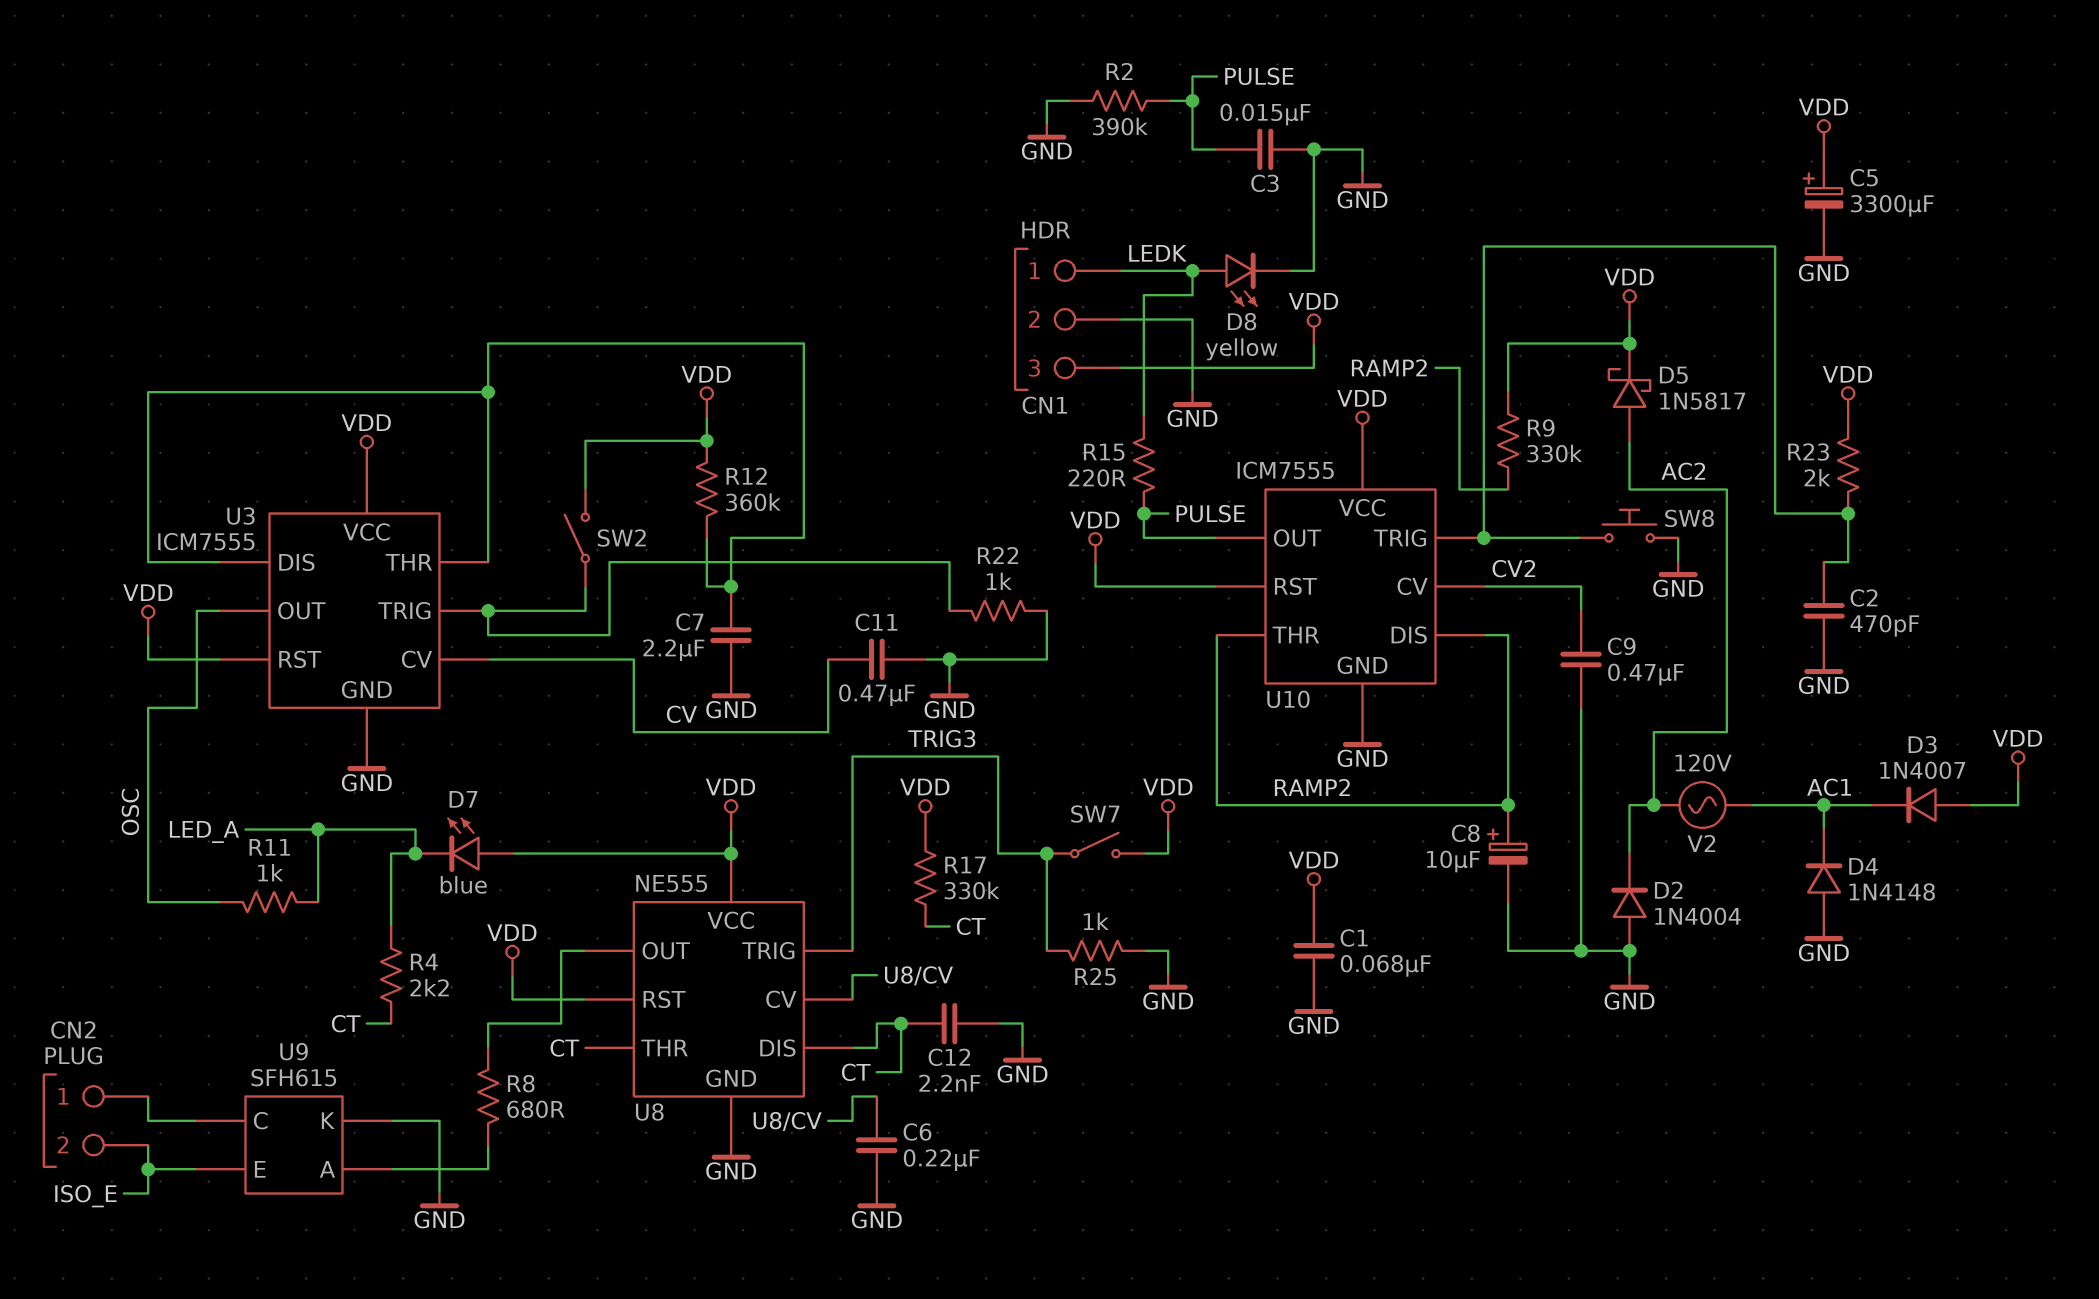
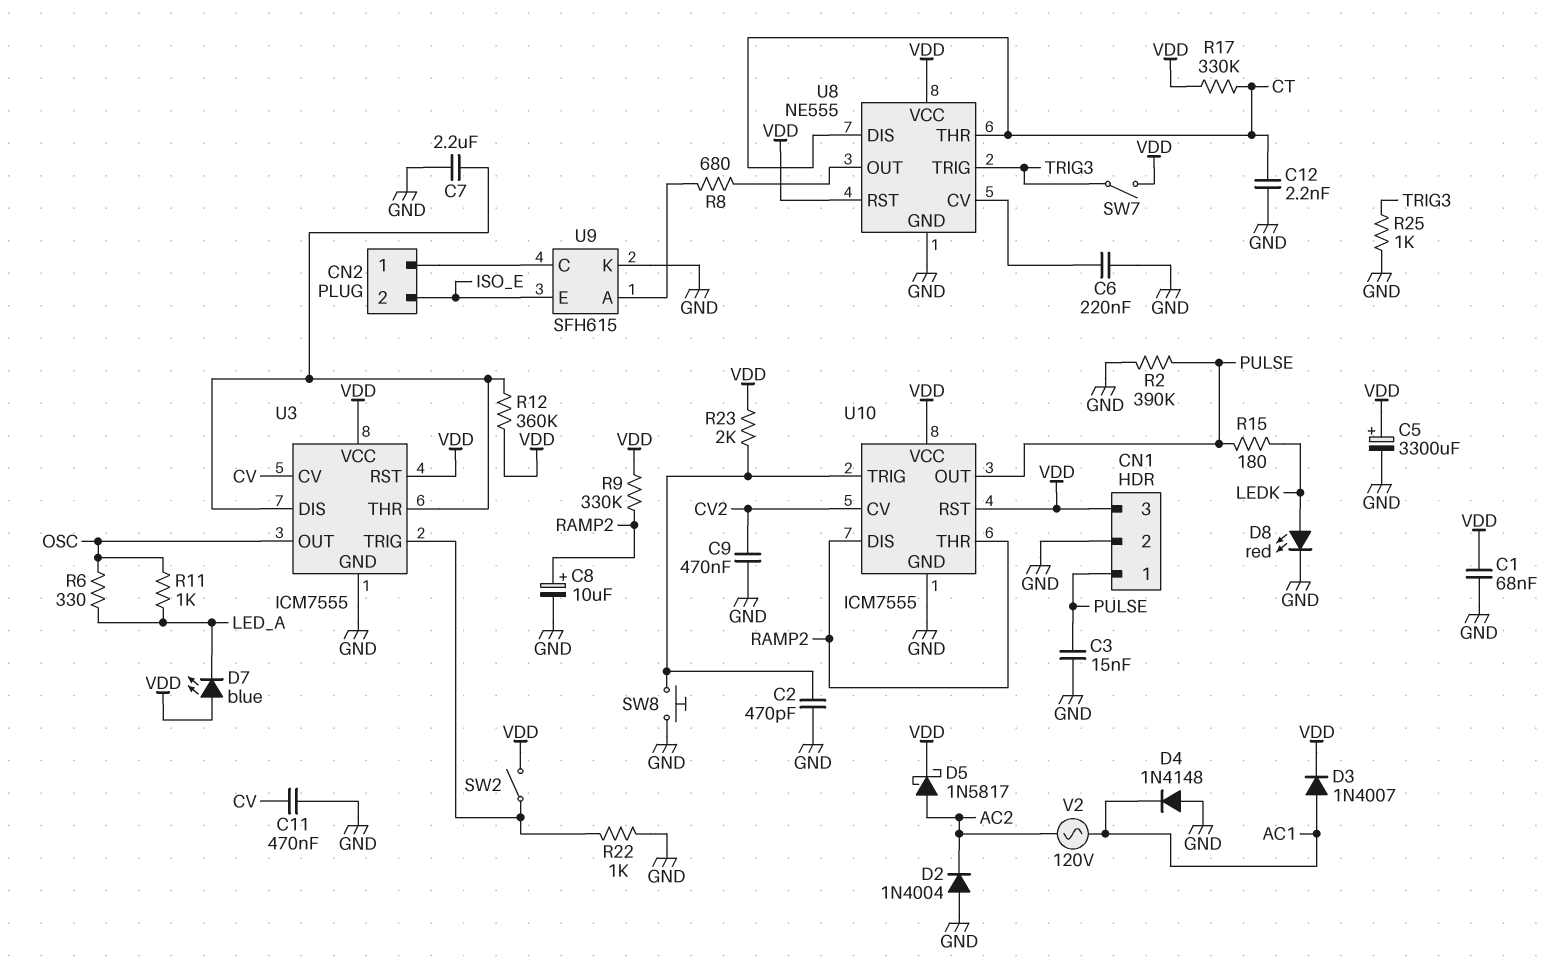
CN1 pin 1: LEDK -> PULSE
D3: diode 1N4007 (A VDD, K AC1) -> diode 1N4007 (A AC1, K VDD)
D8: LED yellow (A LEDK, K GND) -> LED red (A LEDK, K GND)
R4: 2.2k (CT, LED_A) -> none
R6: none -> 330 (LED_A, OSC)
R15: 220 (LEDK, PULSE) -> 180 (LEDK, PULSE)

